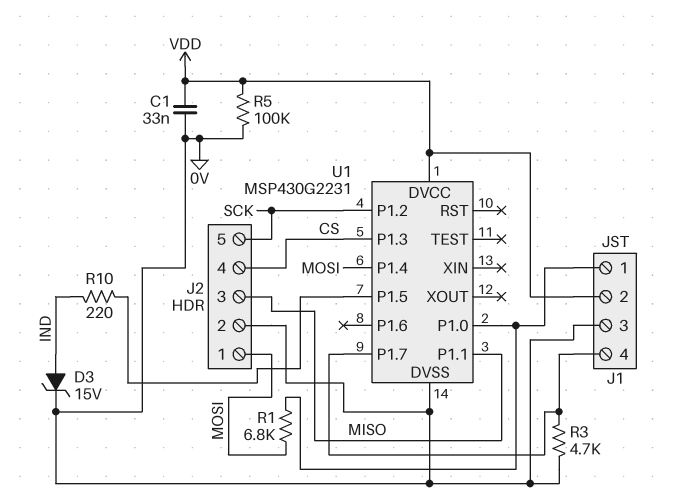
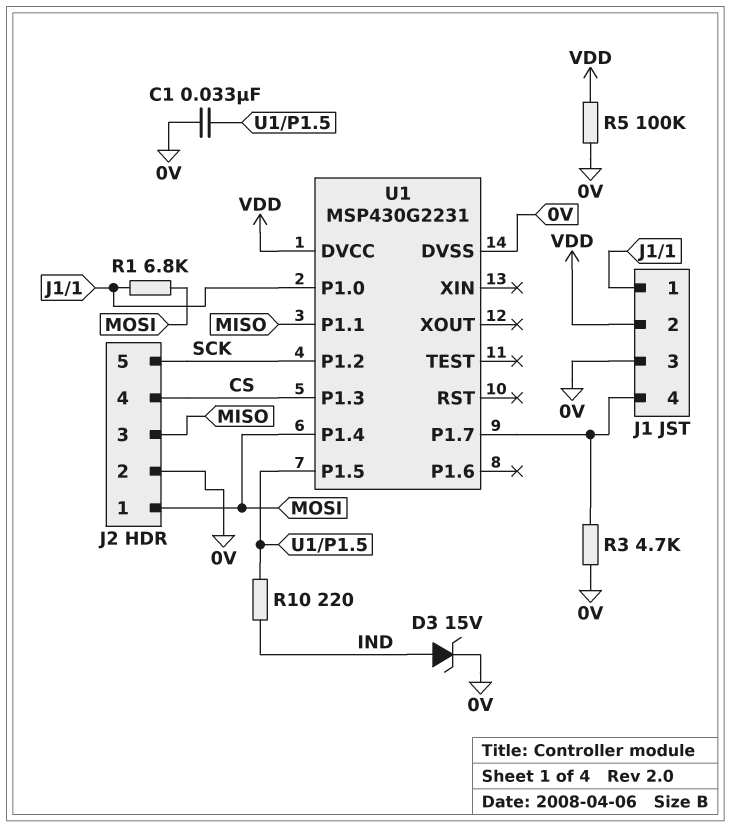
C1: 33nF (0V, VDD) -> 33nF (0V, U1/P1.5)

